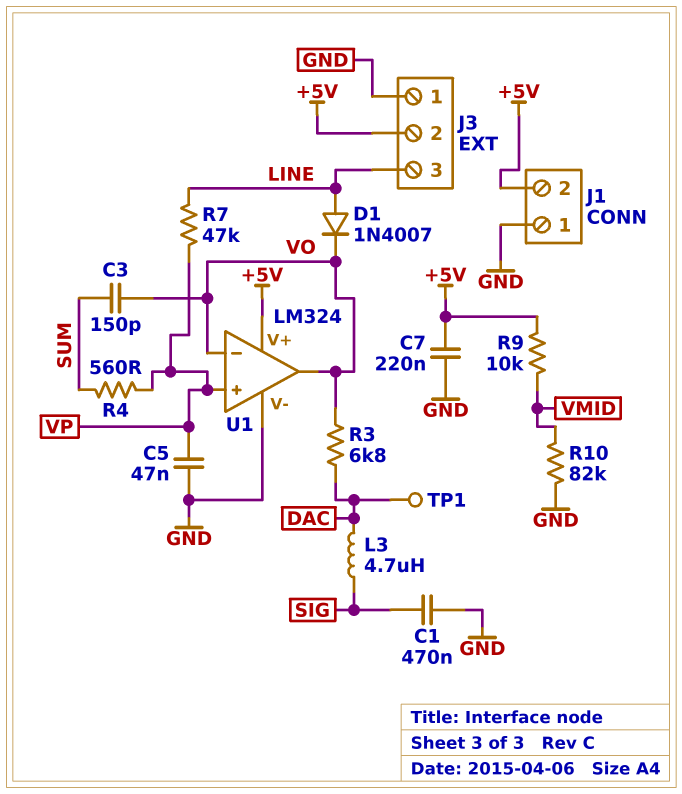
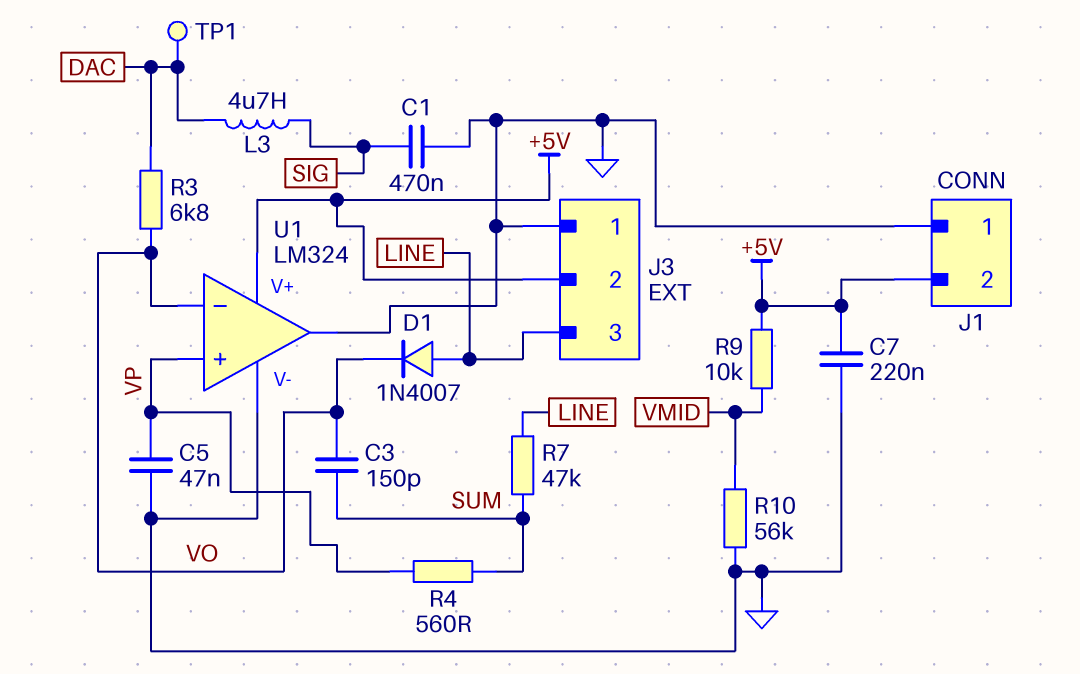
R7: 47k (LINE, VP) -> 47k (LINE, SUM)
R10: 82k (GND, VMID) -> 56k (GND, VMID)
U1 pin out: VO -> GND

